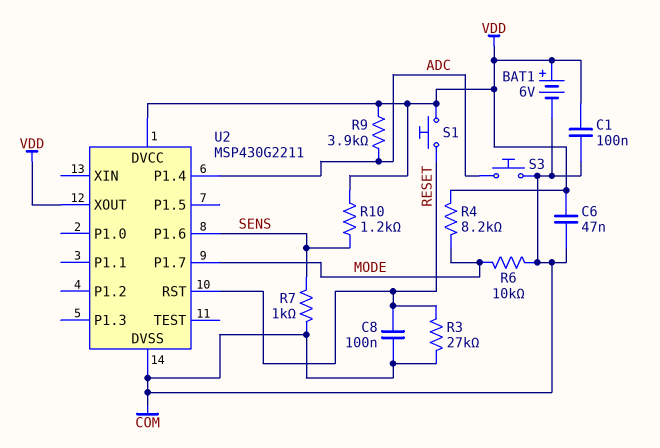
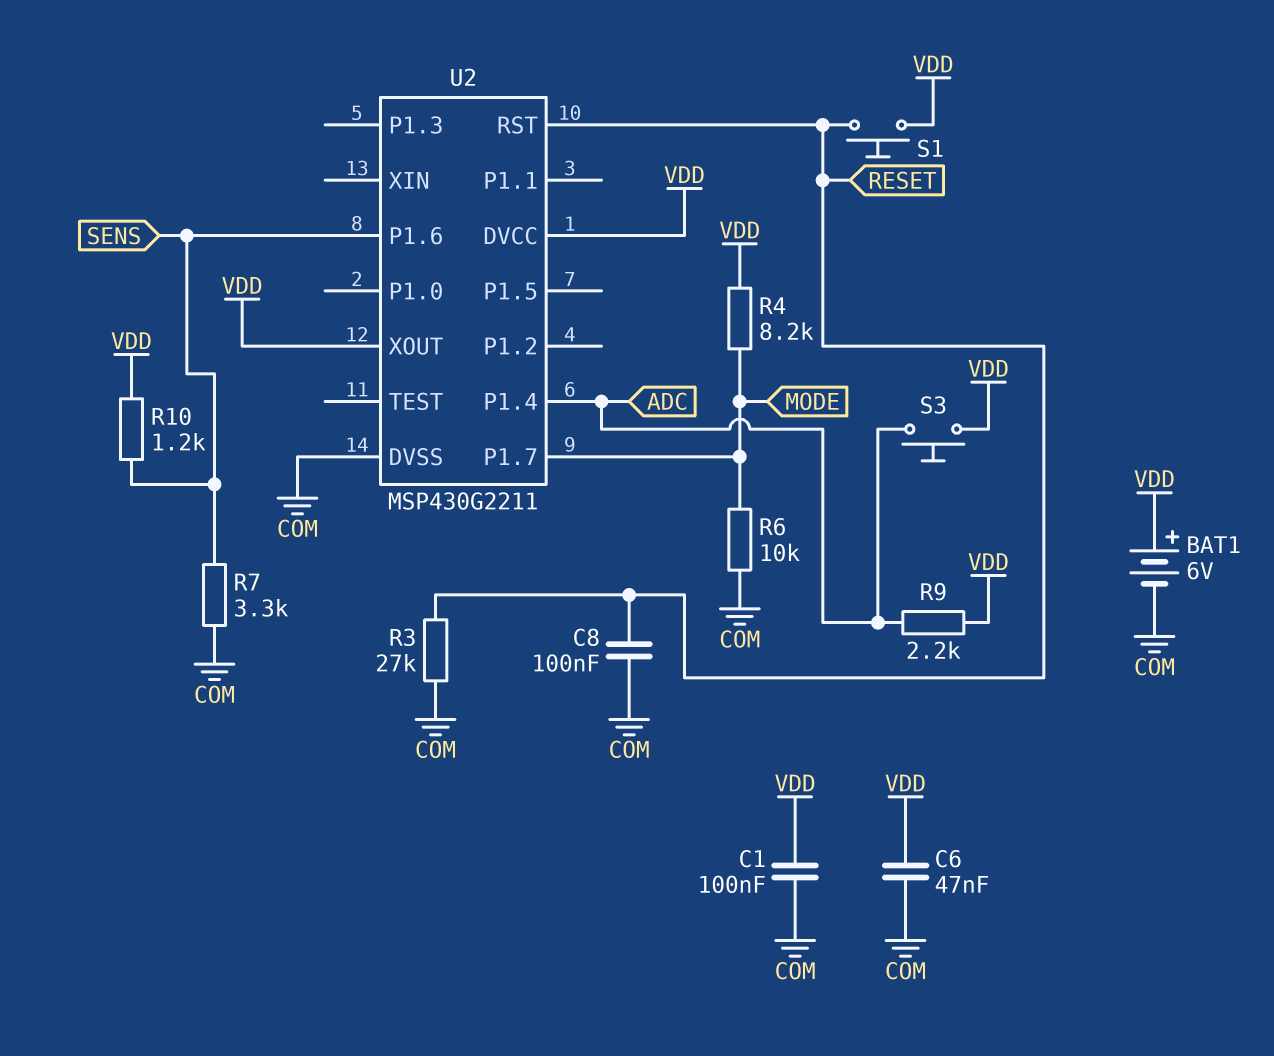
R7: 1k (COM, SENS) -> 3.3k (COM, SENS)
R9: 3.9k (ADC, VDD) -> 2.2k (ADC, VDD)
S3: button (ADC, COM) -> button (ADC, VDD)

